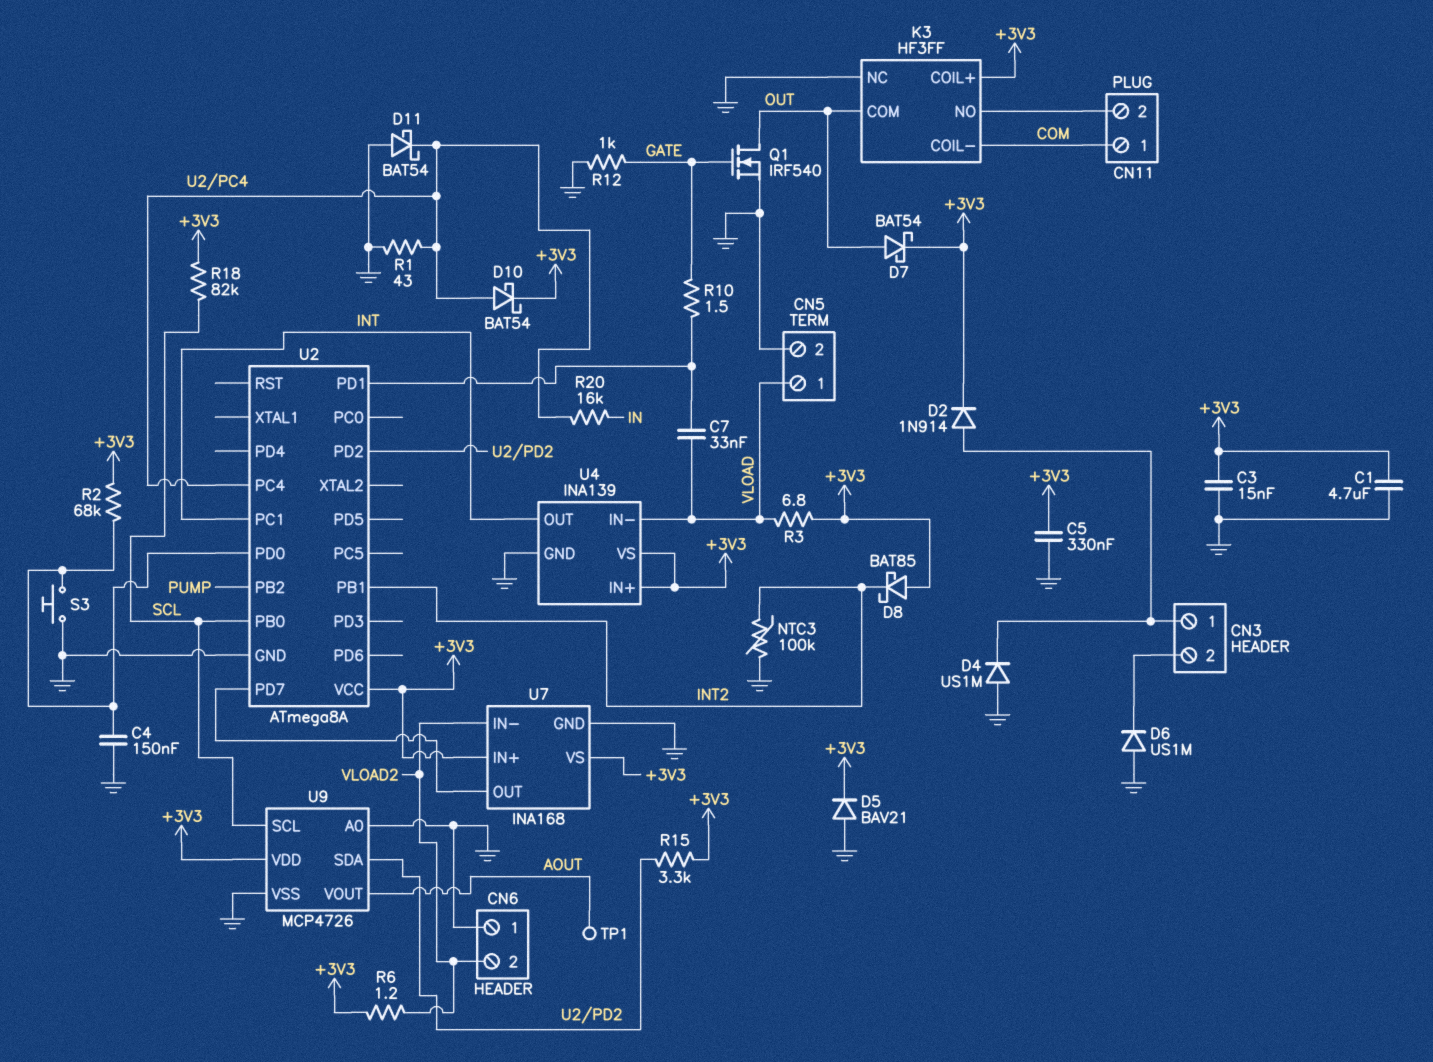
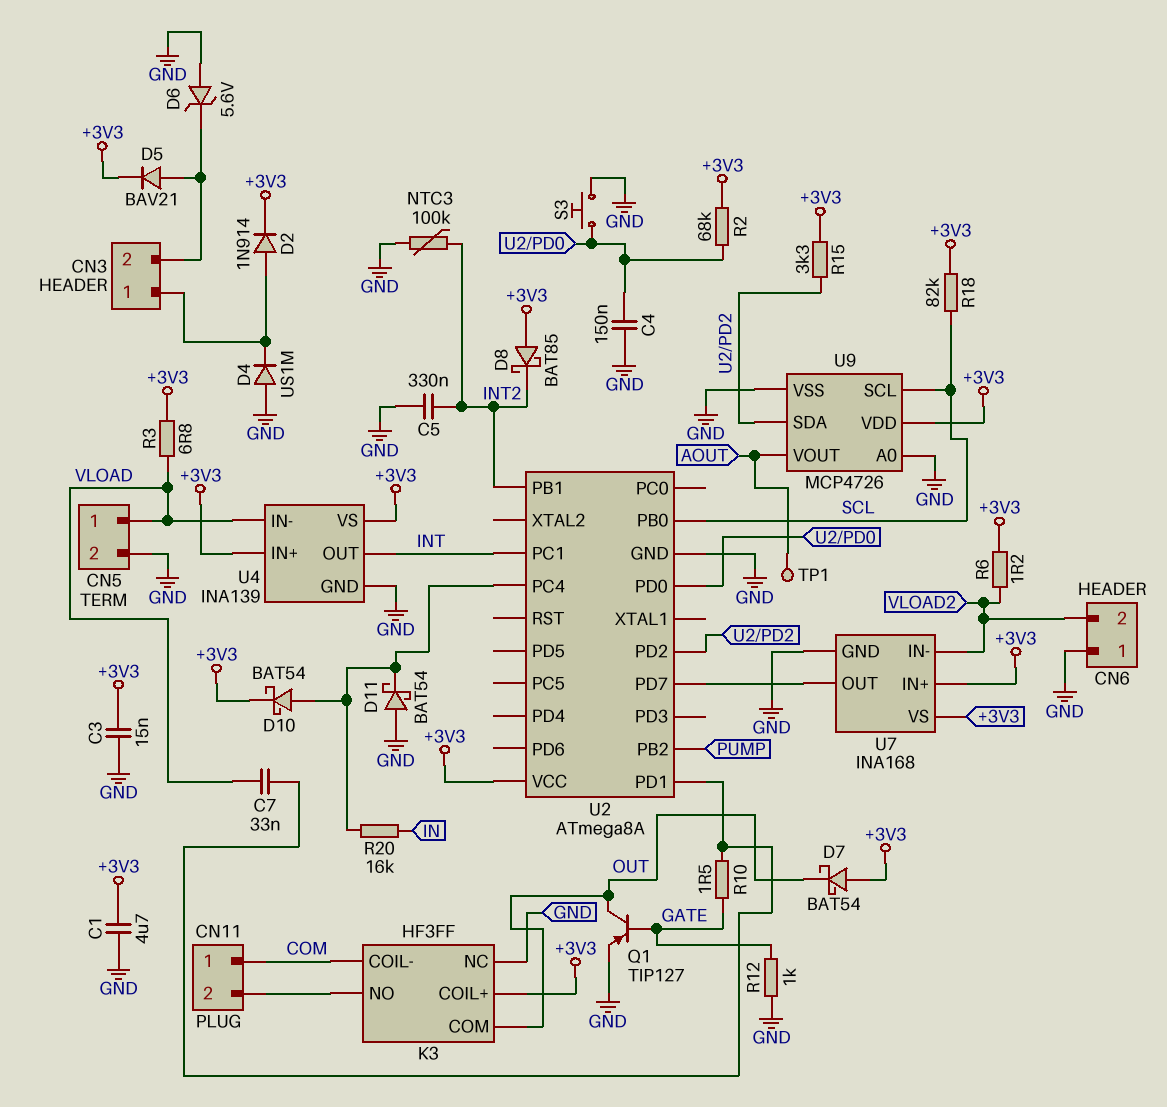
C5: 330nF (+3V3, GND) -> 330nF (GND, INT2)
D5: diode BAV21 (A GND, K +3V3) -> diode BAV21 (A CN3/2, K +3V3)
D6: diode US1M (A GND, K CN3/2) -> zener 5.6V (A GND, K CN3/2)
D7: schottky BAT54 (A OUT, K +3V3) -> schottky BAT54 (A +3V3, K OUT)
Q1: NMOS IRF540 (G GATE, D OUT, S GND) -> PNP TIP127 (B GATE, C OUT, E GND)
R1: 43 (GND, U2/PC4) -> none

